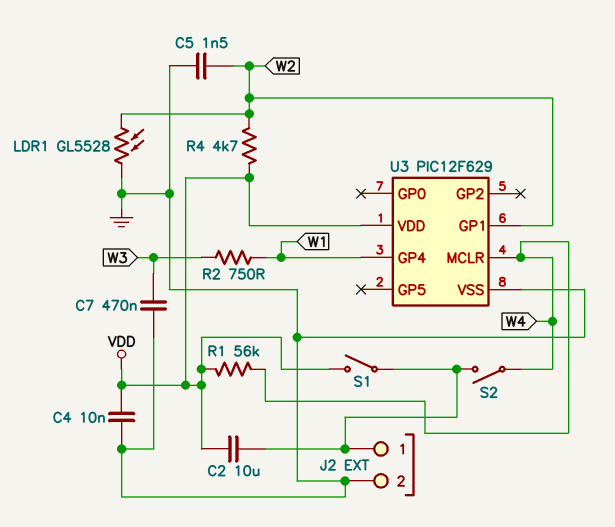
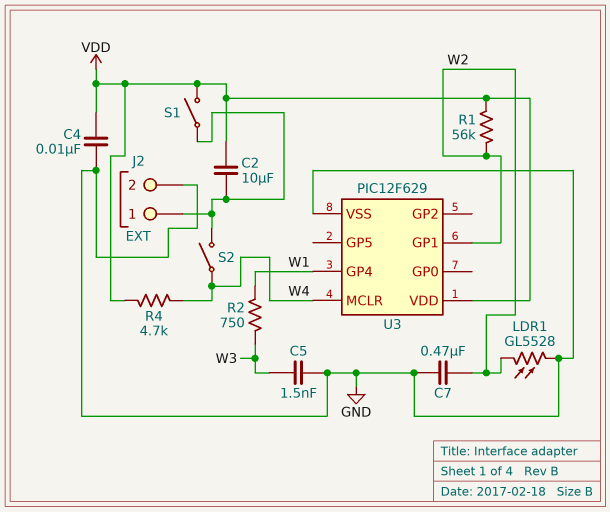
C5: 1.5nF (GND, W2) -> 1.5nF (GND, W3)
C7: 470nF (GND, W3) -> 470nF (GND, W2)
R1: 56k (VDD, W4) -> 56k (VDD, W2)
R4: 4.7k (VDD, W2) -> 4.7k (VDD, W4)

